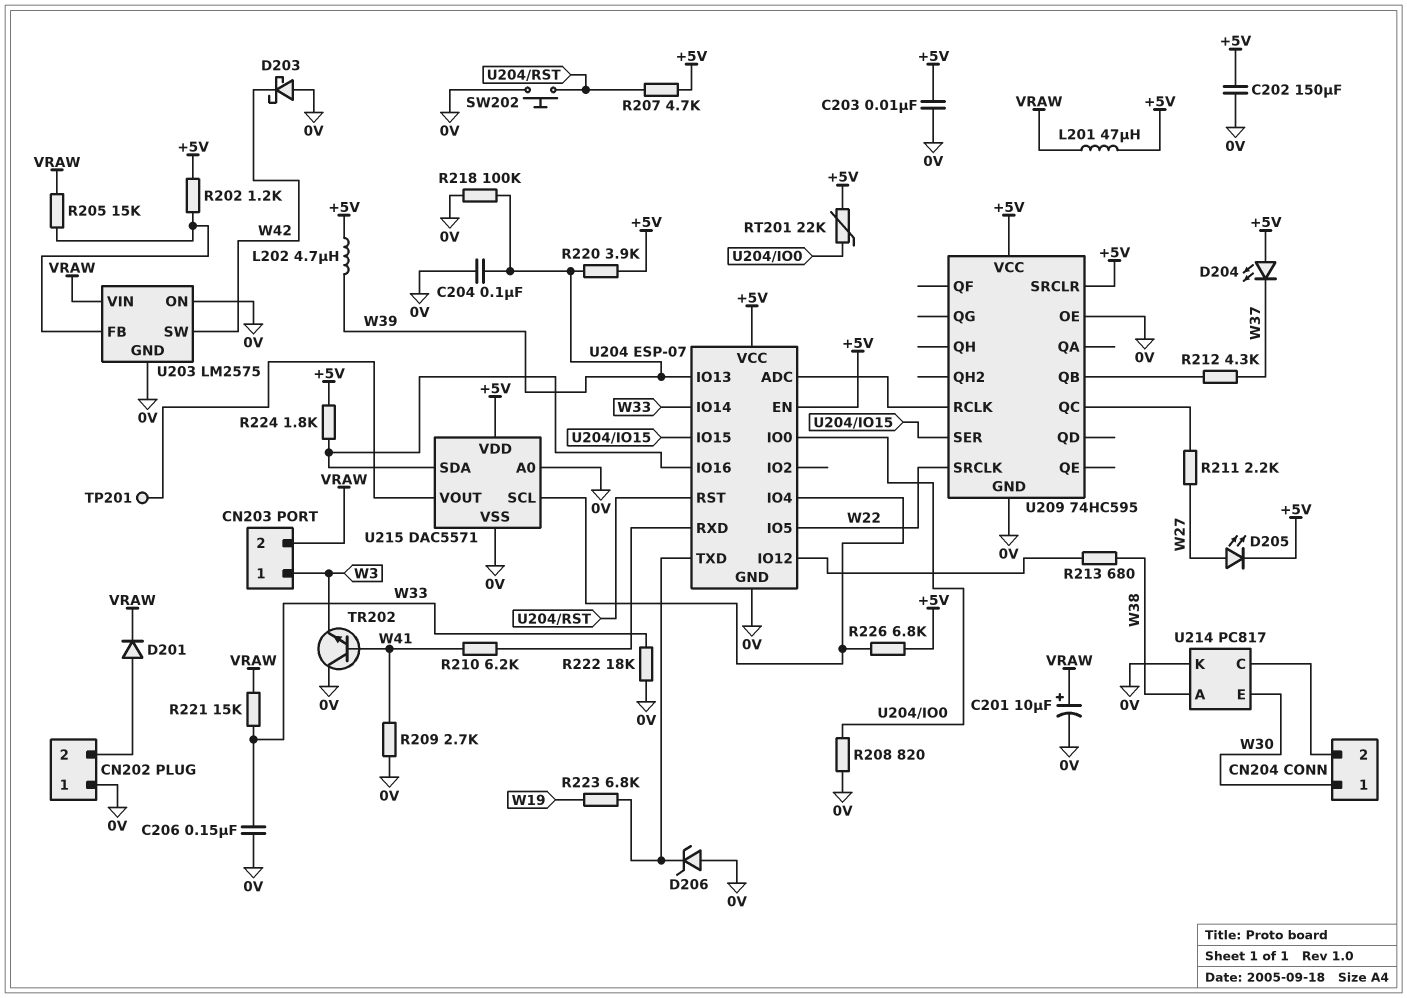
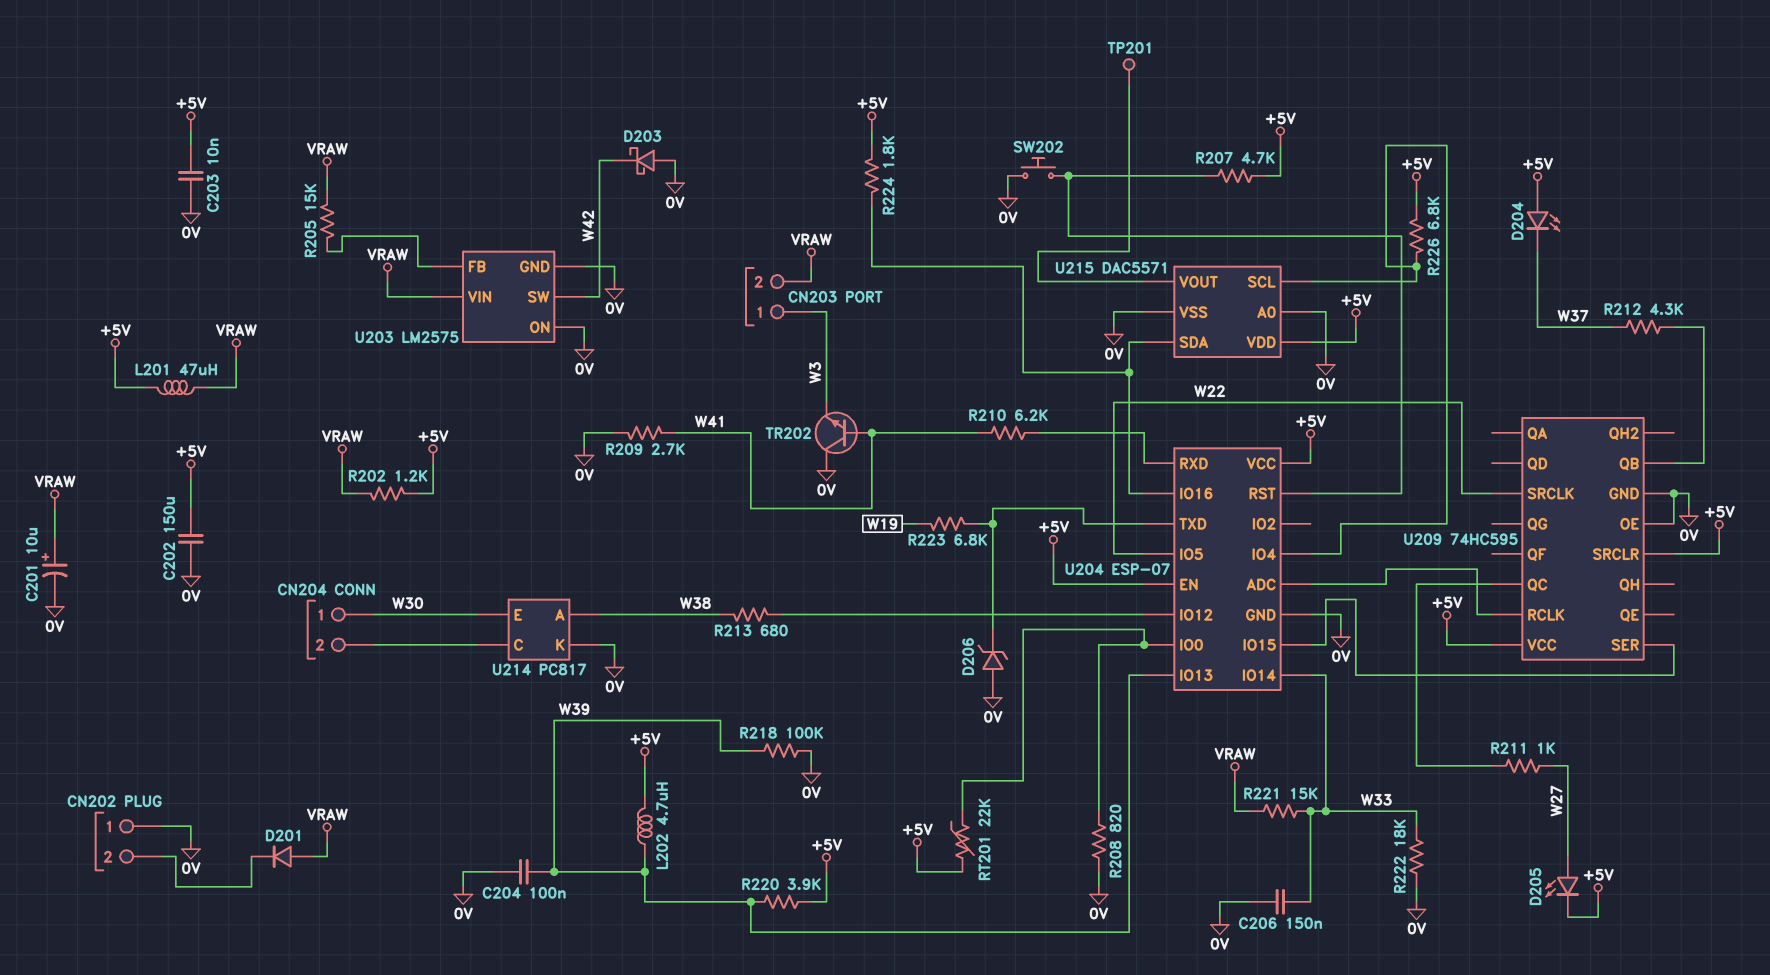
D201: diode (A CN202/2, K VRAW) -> diode (A VRAW, K CN202/2)
R202: 1.2k (+5V, U203/FB) -> 1.2k (+5V, VRAW)
R211: 2.2k (U209/QC, W27) -> 1k (U209/QC, W27)

